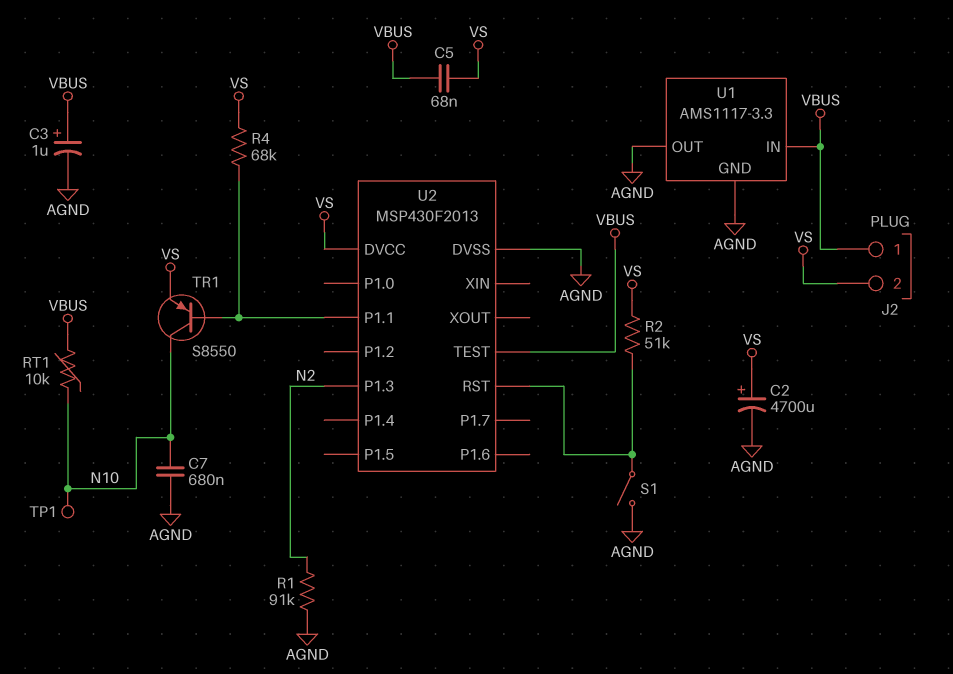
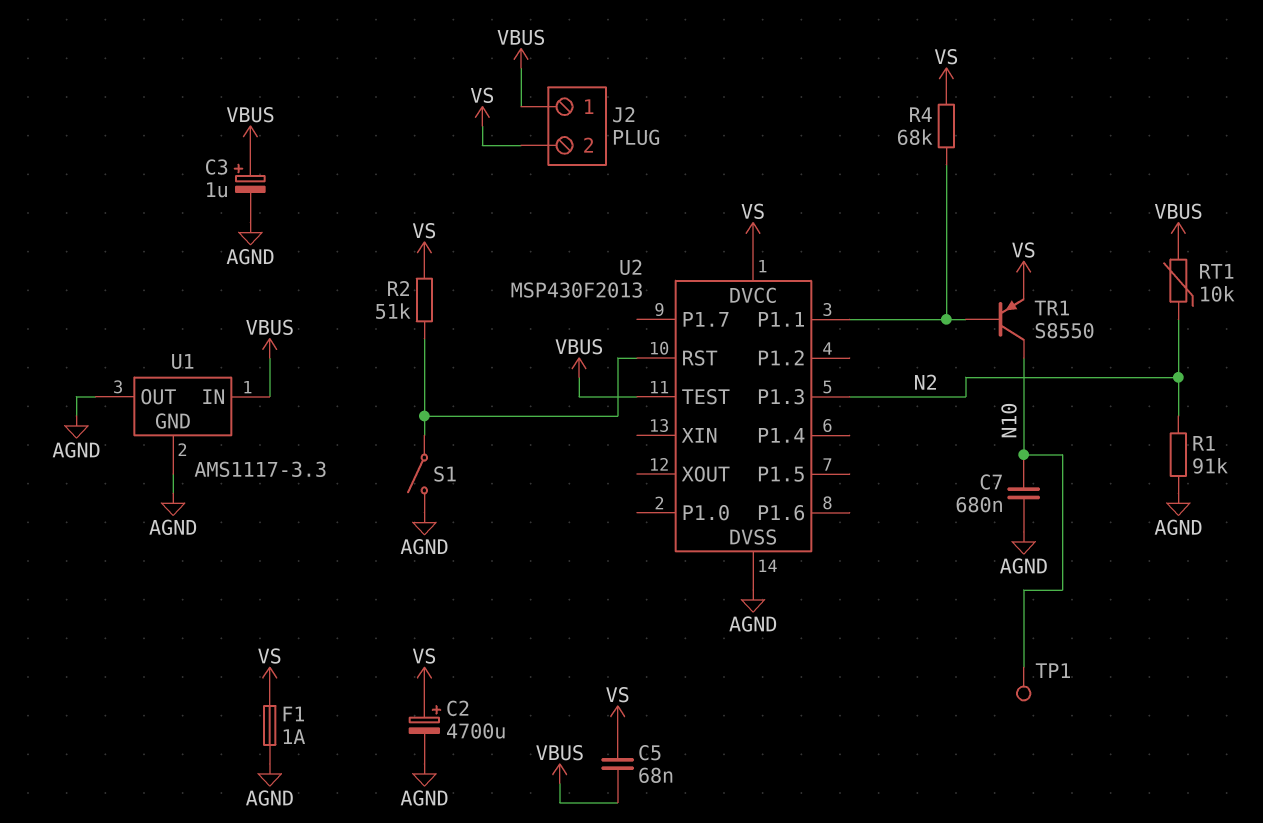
F1: none -> 1A (AGND, VS)
RT1: 10k (N10, VBUS) -> 10k (N2, VBUS)

